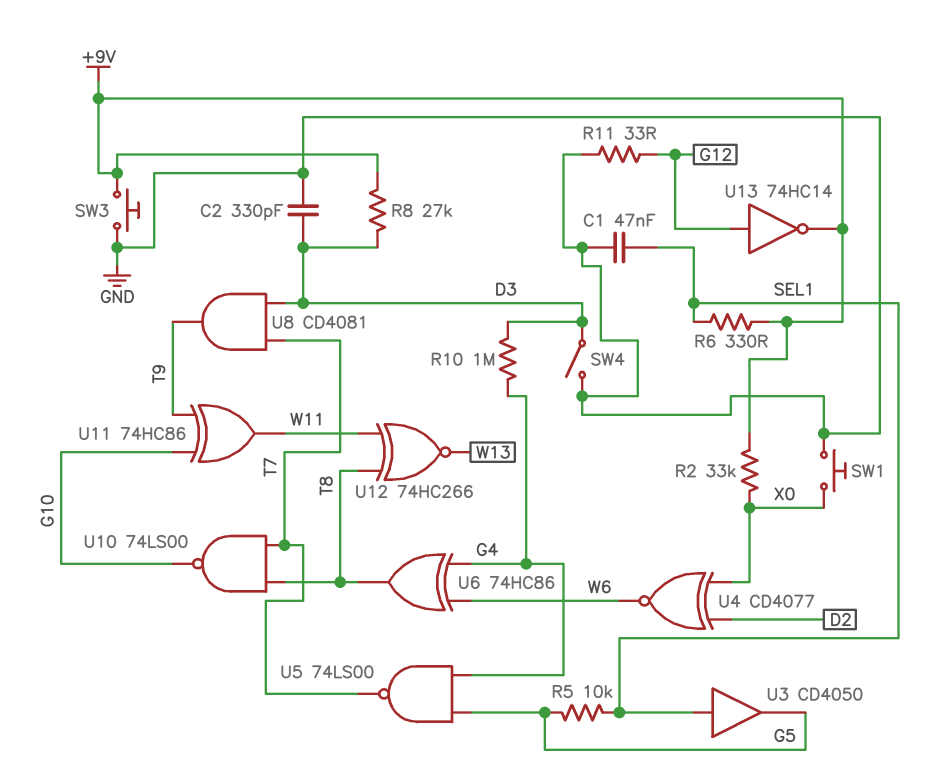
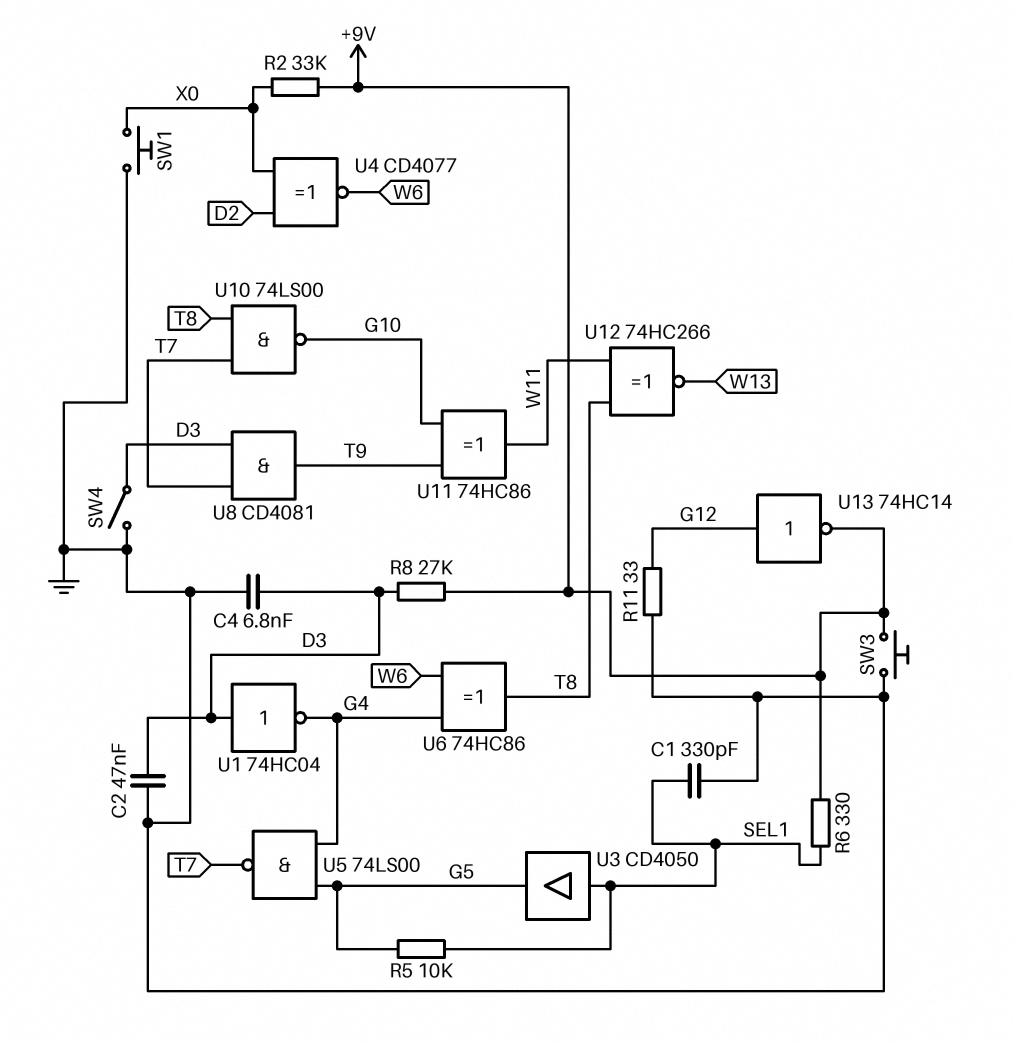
C1: 47nF (GND, SEL1) -> 330pF (GND, SEL1)
C2: 330pF (D3, GND) -> 47nF (D3, GND)
C4: none -> 6.8nF (D3, GND)
R10: 1M (D3, G4) -> none
U1: none -> NOT 74HC04 (in D3, out G4)

